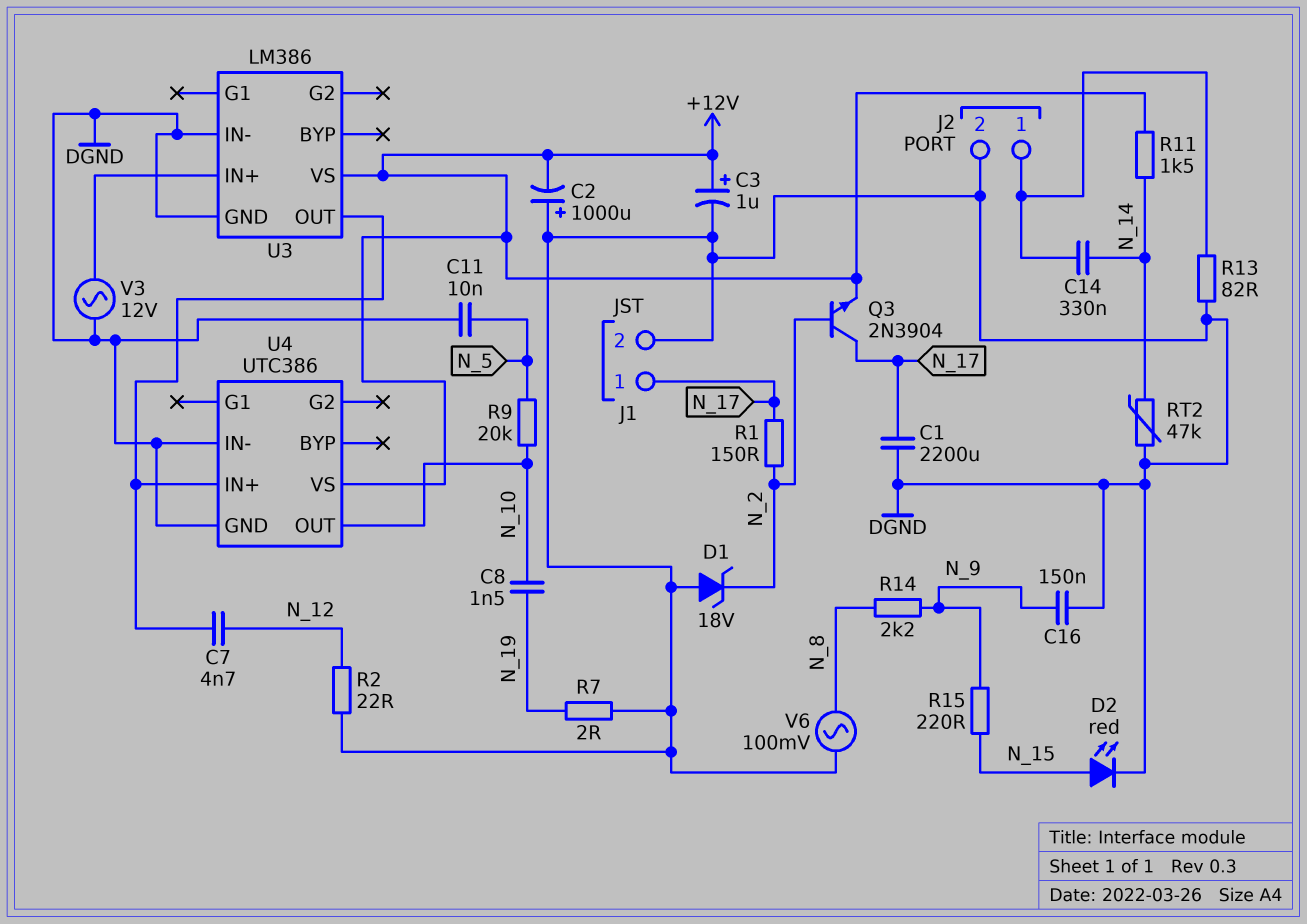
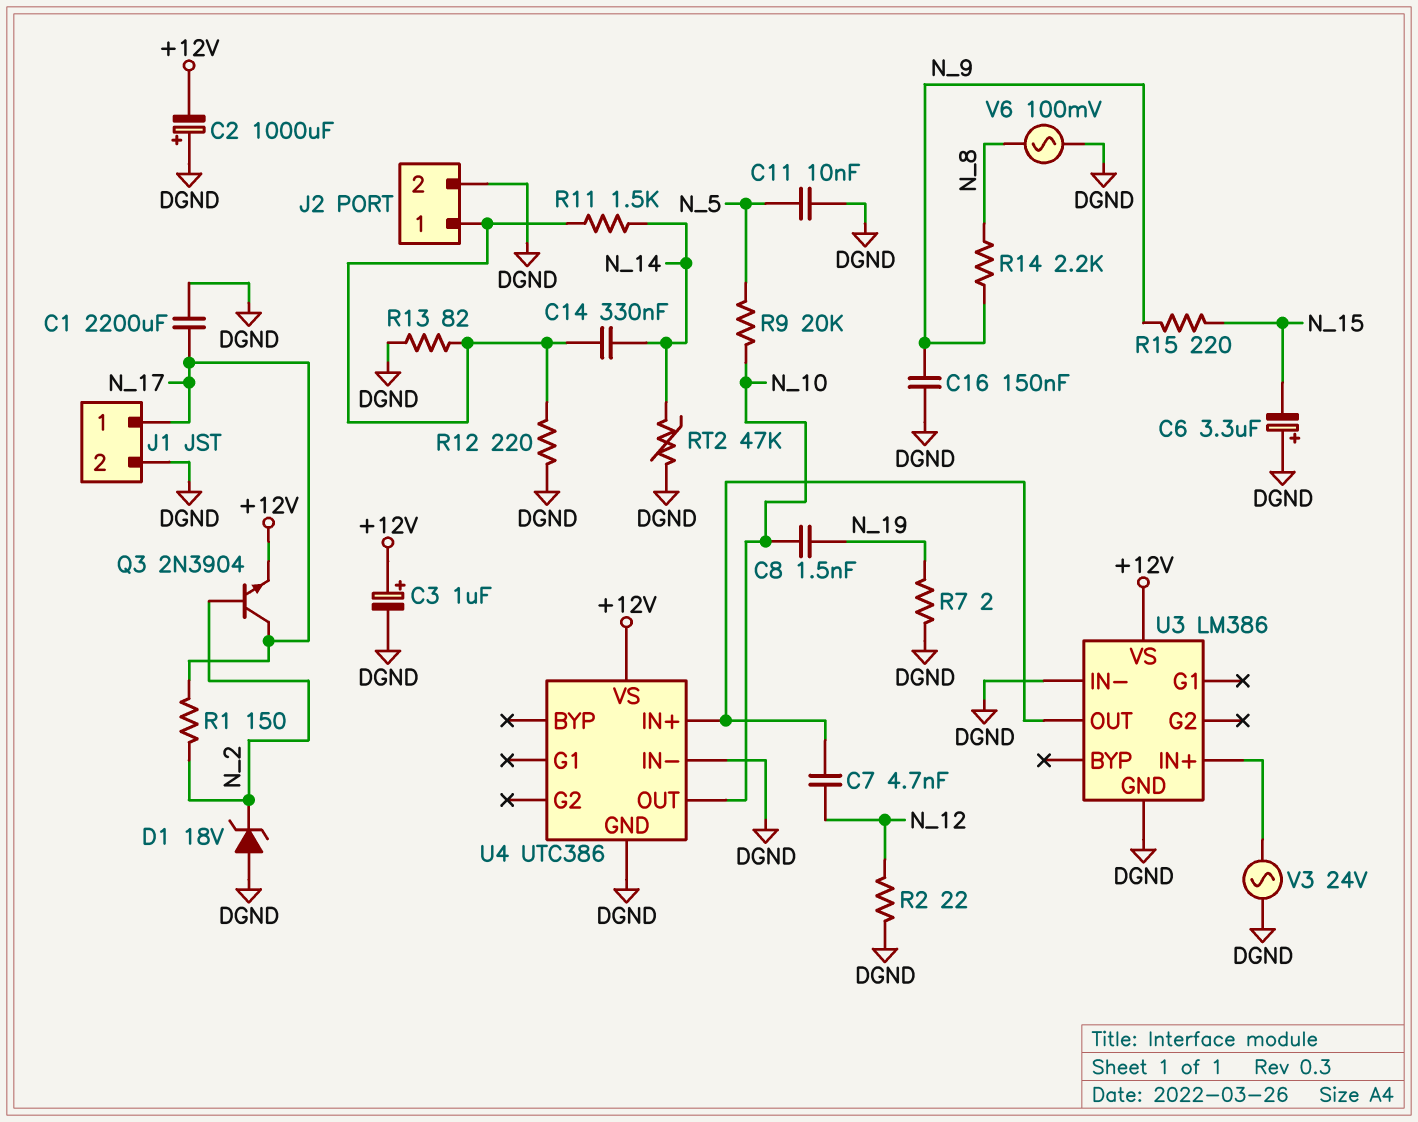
C6: none -> 3.3uF (plus DGND, minus N_15)
D2: LED red (A N_15, K DGND) -> none
R11: 1.5k (+12V, N_14) -> 1.5k (J2/1, N_14)
R12: none -> 220 (DGND, J2/1)
V3: AC 12V (DGND, U3/IN+) -> AC 24V (DGND, U3/IN+)

